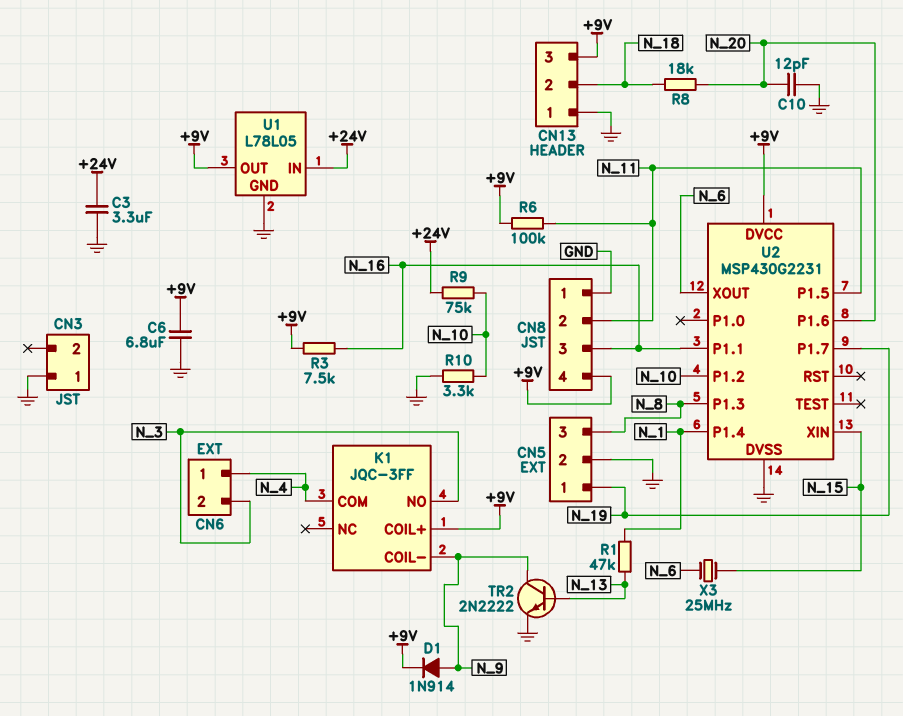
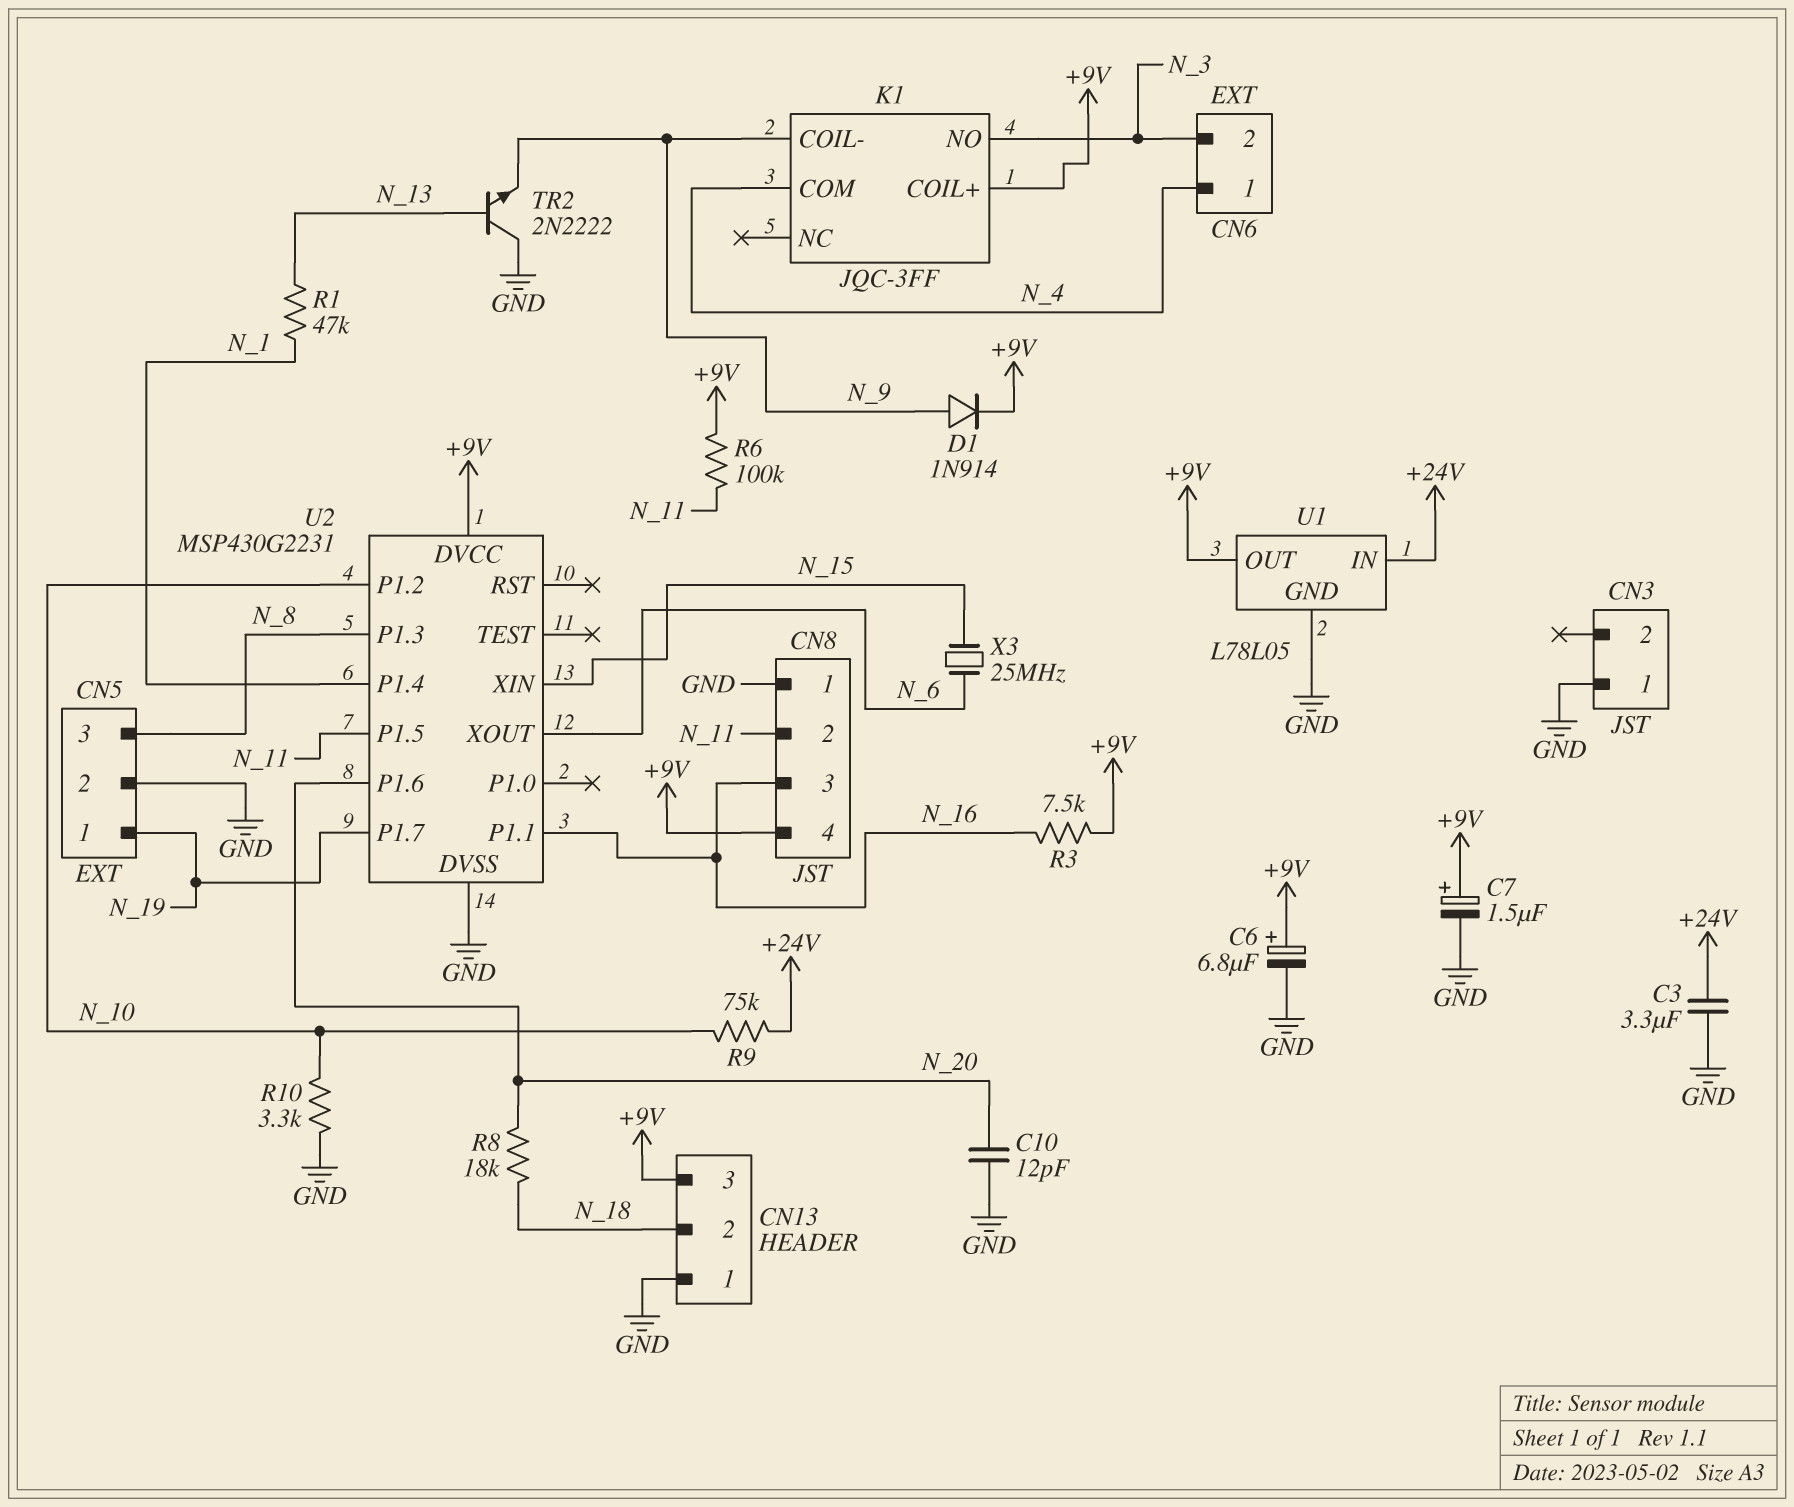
C6: 6.8uF (+9V, GND) -> 6.8uF (plus +9V, minus GND)
C7: none -> 1.5uF (plus +9V, minus GND)
TR2: NPN 2N2222 (B N_13, C N_9, E GND) -> NPN 2N2222 (B N_13, C GND, E N_9)

